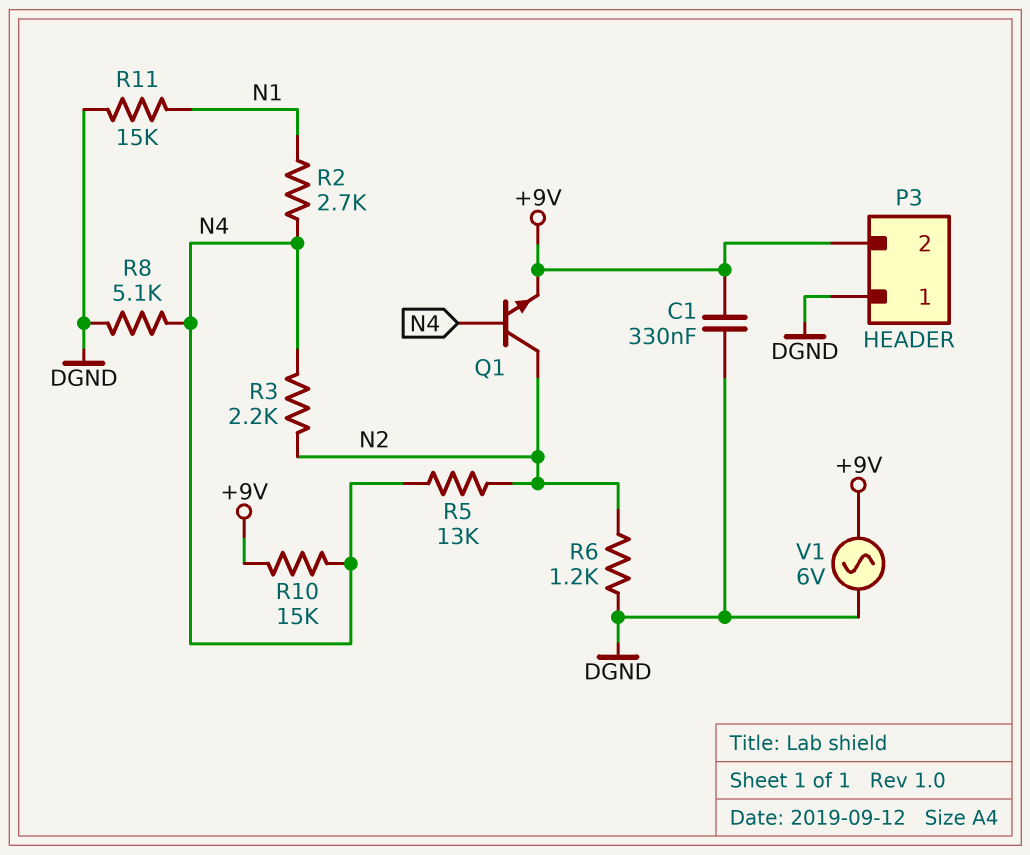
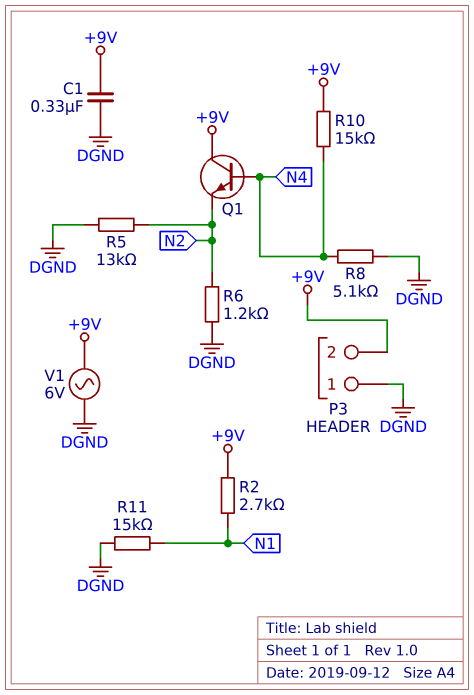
Q1: NPN (B N4, C N2, E +9V) -> NPN (B N4, C +9V, E N2)
R2: 2.7k (N1, N4) -> 2.7k (+9V, N1)
R3: 2.2k (N2, N4) -> none
R5: 13k (N2, N4) -> 13k (DGND, N2)

